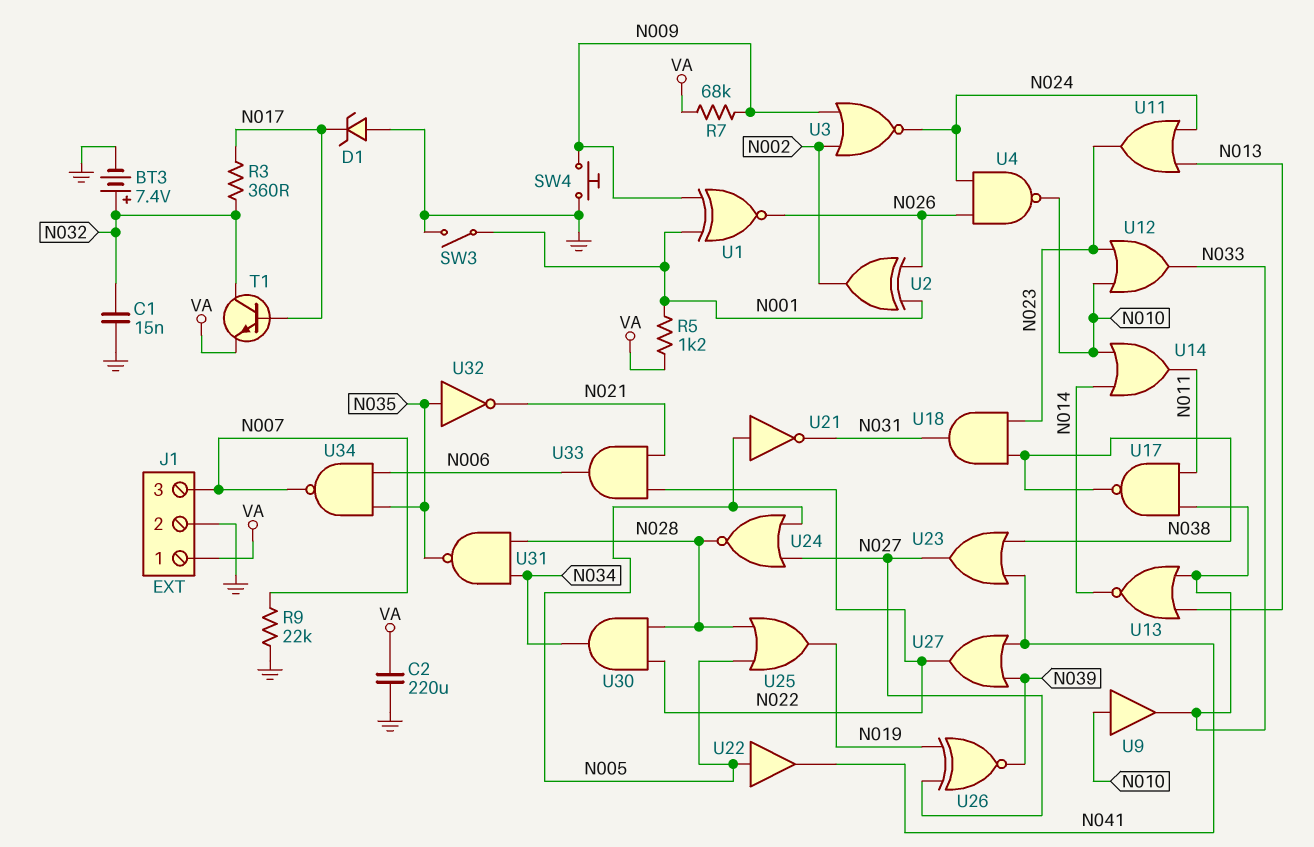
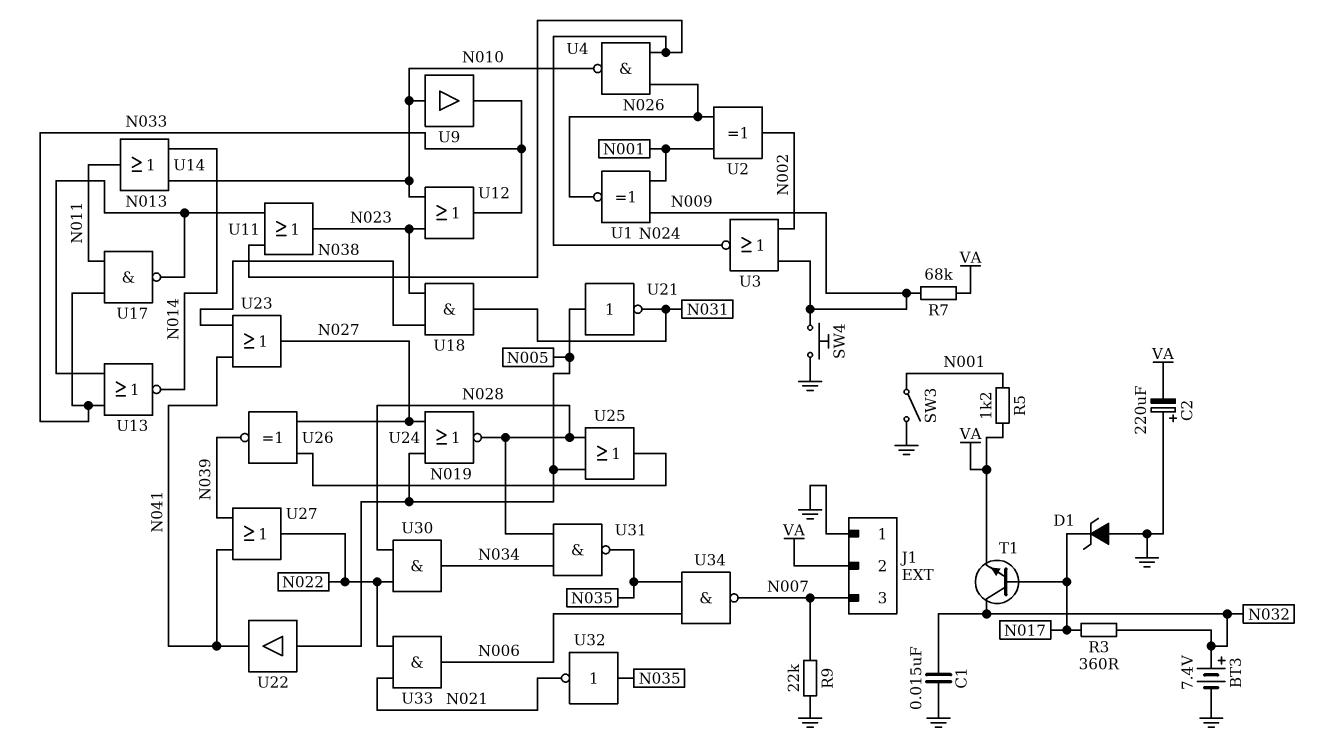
C2: 220uF (GND, VA) -> 220uF (plus GND, minus VA)
J1 pin 1: VA -> GND
J1 pin 2: GND -> VA
U17: NAND (in N011, in N033, out N038) -> NAND (in N011, in N033, out N013)

